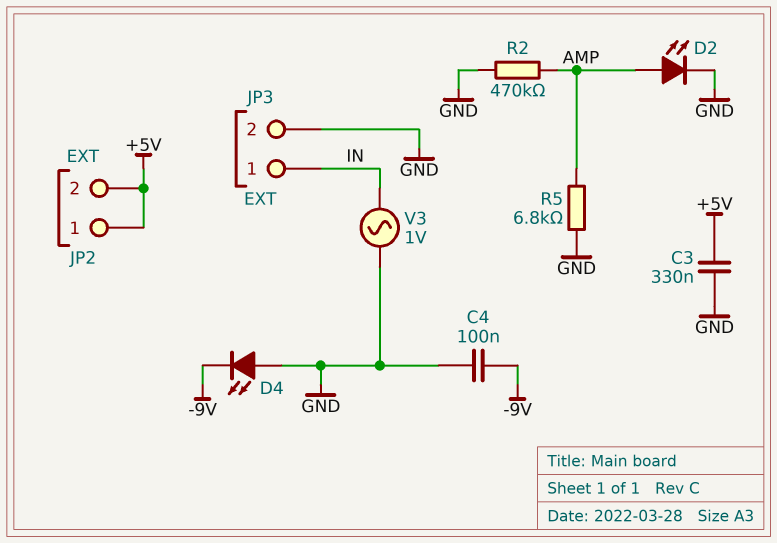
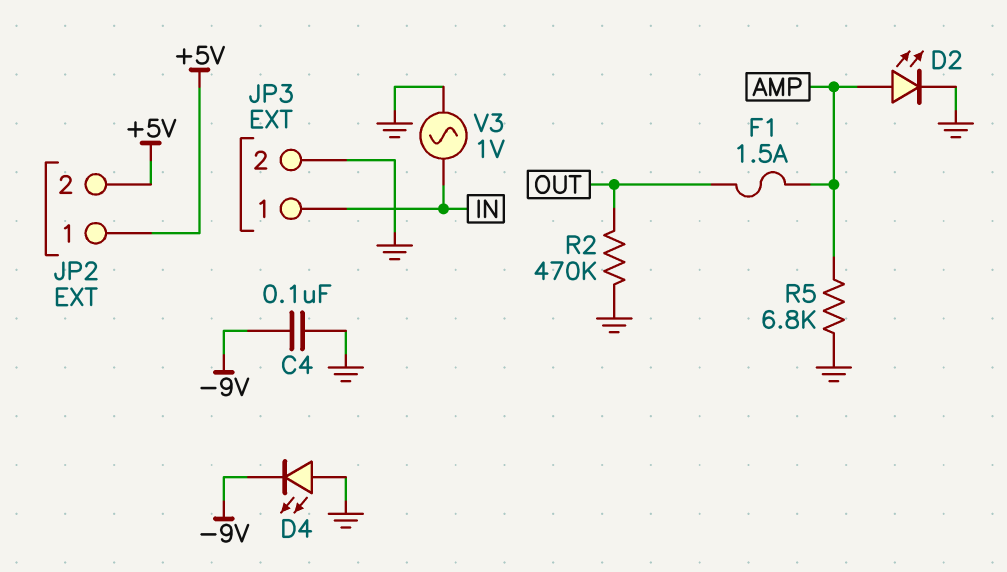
C3: 330nF (+5V, GND) -> none
F1: none -> 1.5A (AMP, OUT)
R2: 470k (AMP, GND) -> 470k (GND, OUT)

